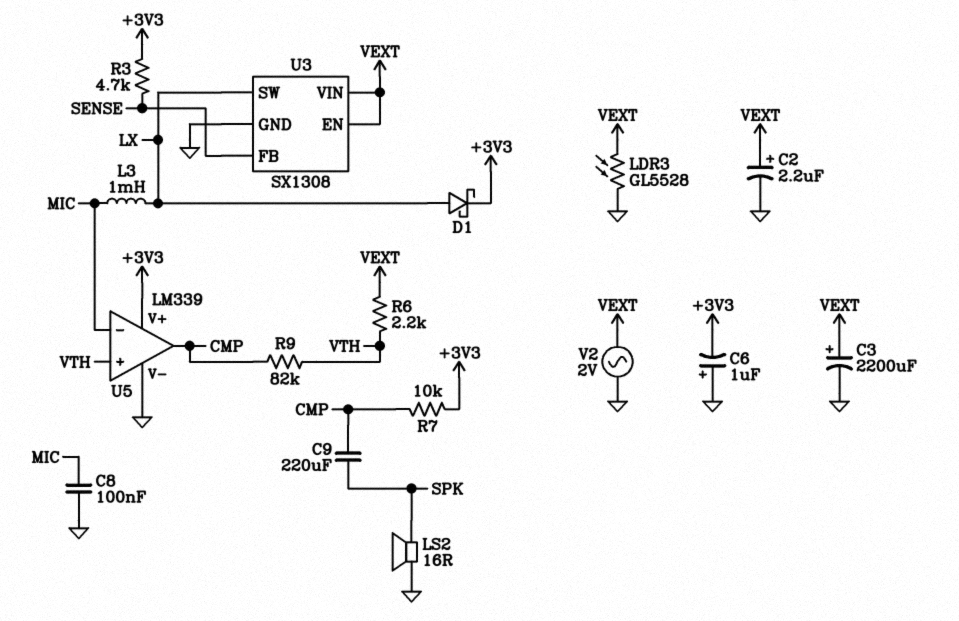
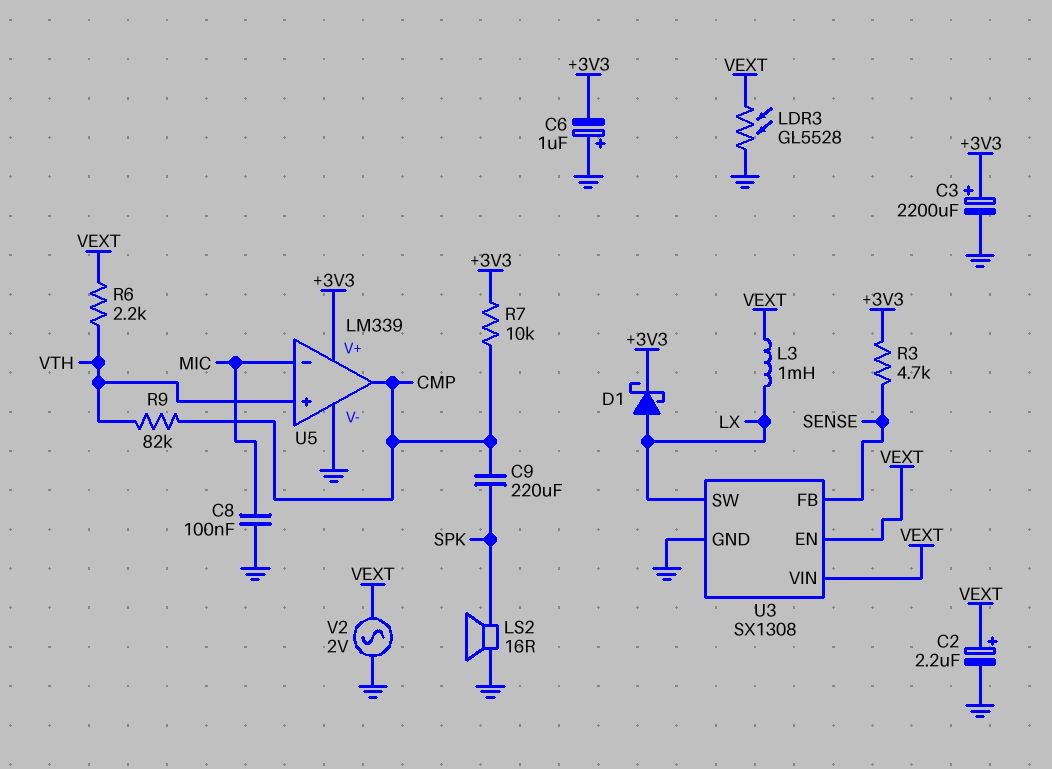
C3: 2200uF (plus VEXT, minus GND) -> 2200uF (plus +3V3, minus GND)
L3: 1mH (LX, MIC) -> 1mH (LX, VEXT)

